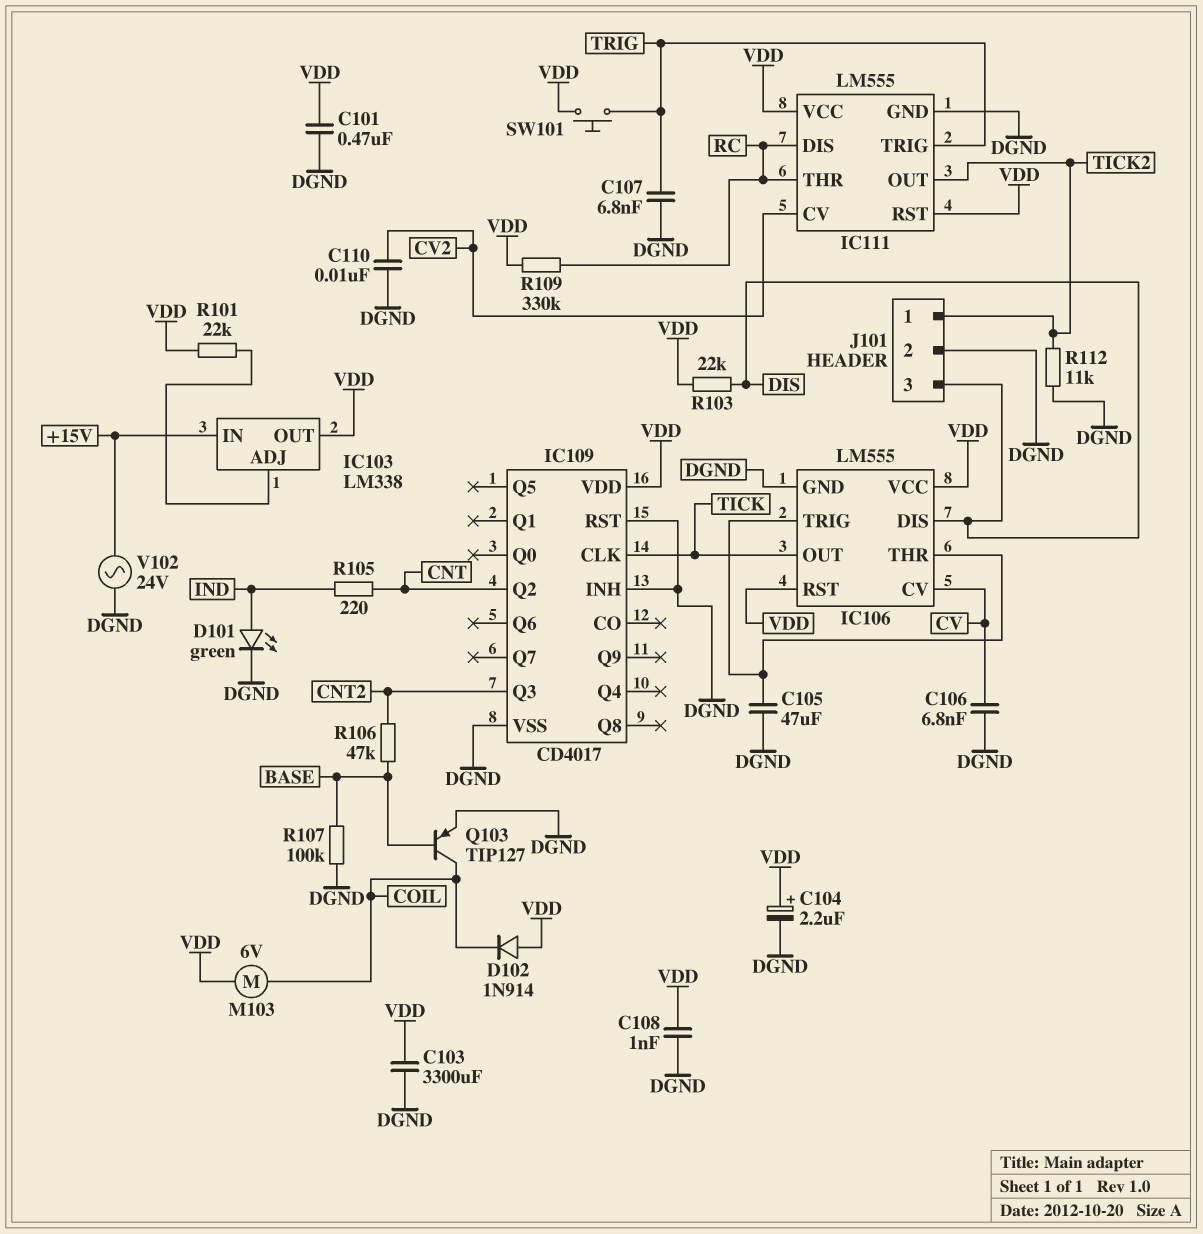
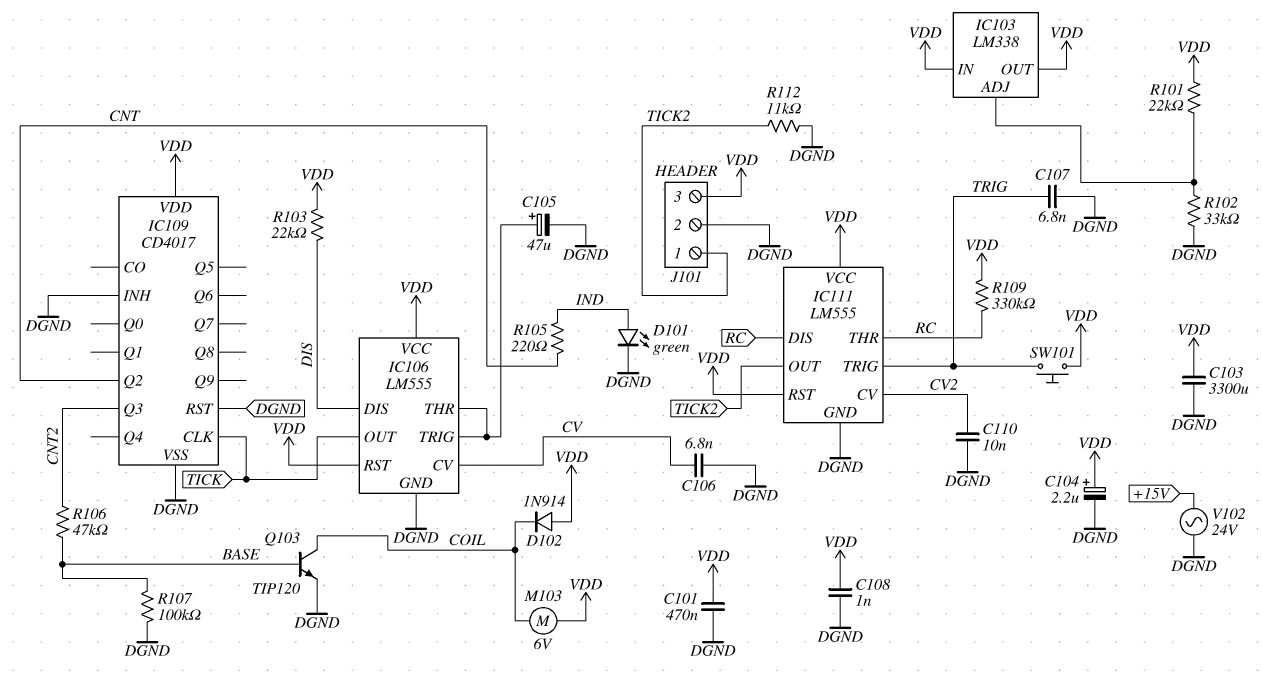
C105: 47uF (DGND, IC106/THR) -> 47uF (plus IC106/THR, minus DGND)
IC103 pin IN: +15V -> VDD
J101 pin 3: DIS -> VDD
Q103: PNP TIP127 (B BASE, C COIL, E DGND) -> NPN TIP120 (B BASE, C COIL, E DGND)
R102: none -> 33k (DGND, IC103/ADJ)

